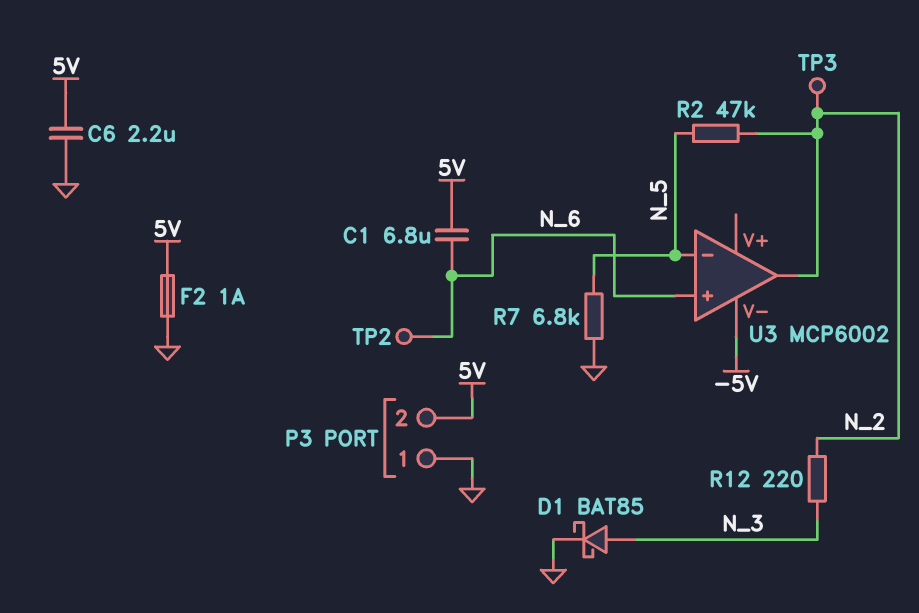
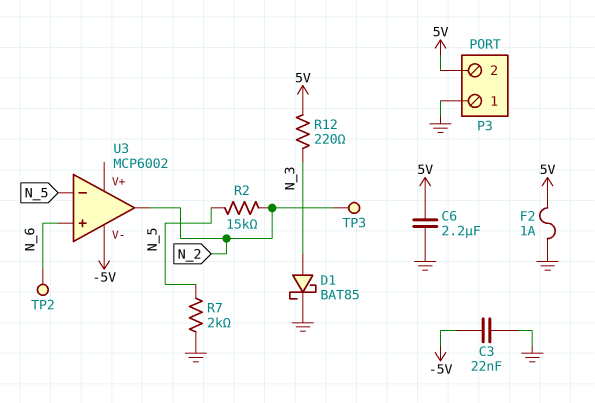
C1: 6.8uF (5V, N_6) -> none
C3: none -> 22nF (-5V, GND)
R2: 47k (N_2, N_5) -> 15k (N_2, N_5)
R7: 6.8k (GND, N_5) -> 2k (GND, N_5)
R12: 220 (N_2, N_3) -> 220 (5V, N_3)

